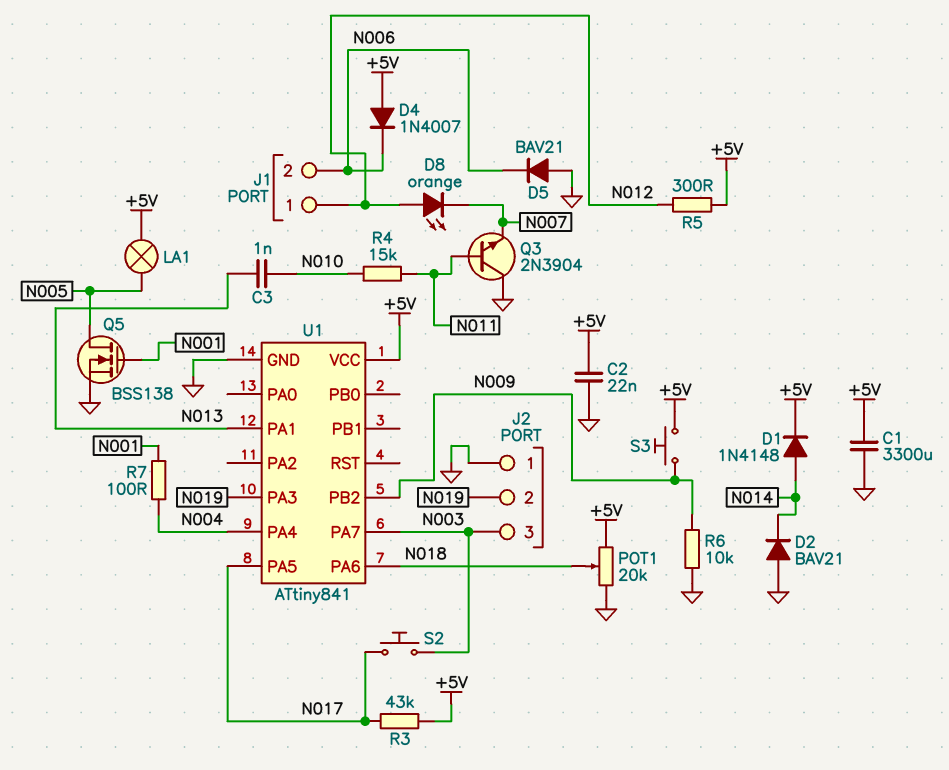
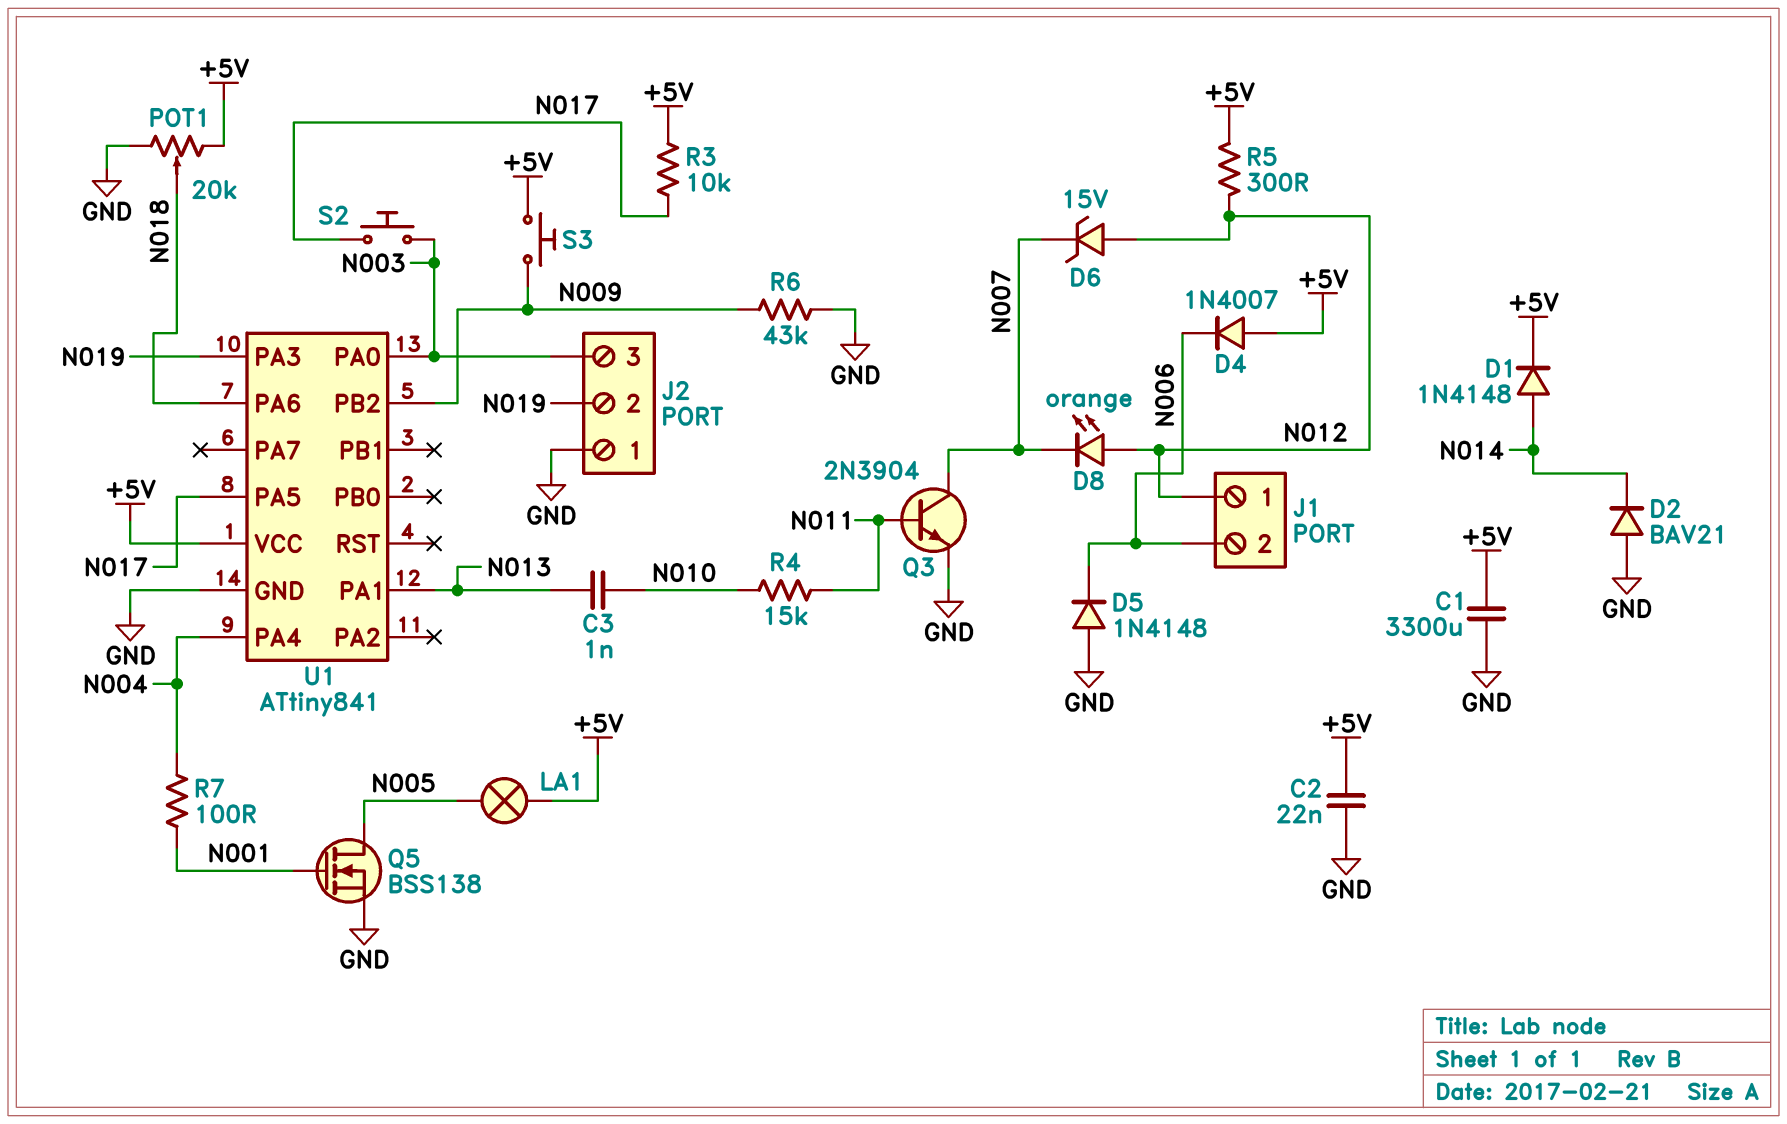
D5: diode BAV21 (A GND, K N006) -> diode 1N4148 (A GND, K N006)
D6: none -> zener 15V (A N012, K N007)
Q3: NPN 2N3904 (B N011, C GND, E N007) -> NPN 2N3904 (B N011, C N007, E GND)
R3: 43k (+5V, N017) -> 10k (+5V, N017)
R6: 10k (GND, N009) -> 43k (GND, N009)
U1 pin PA0: none -> N003
U1 pin PA7: N003 -> none

